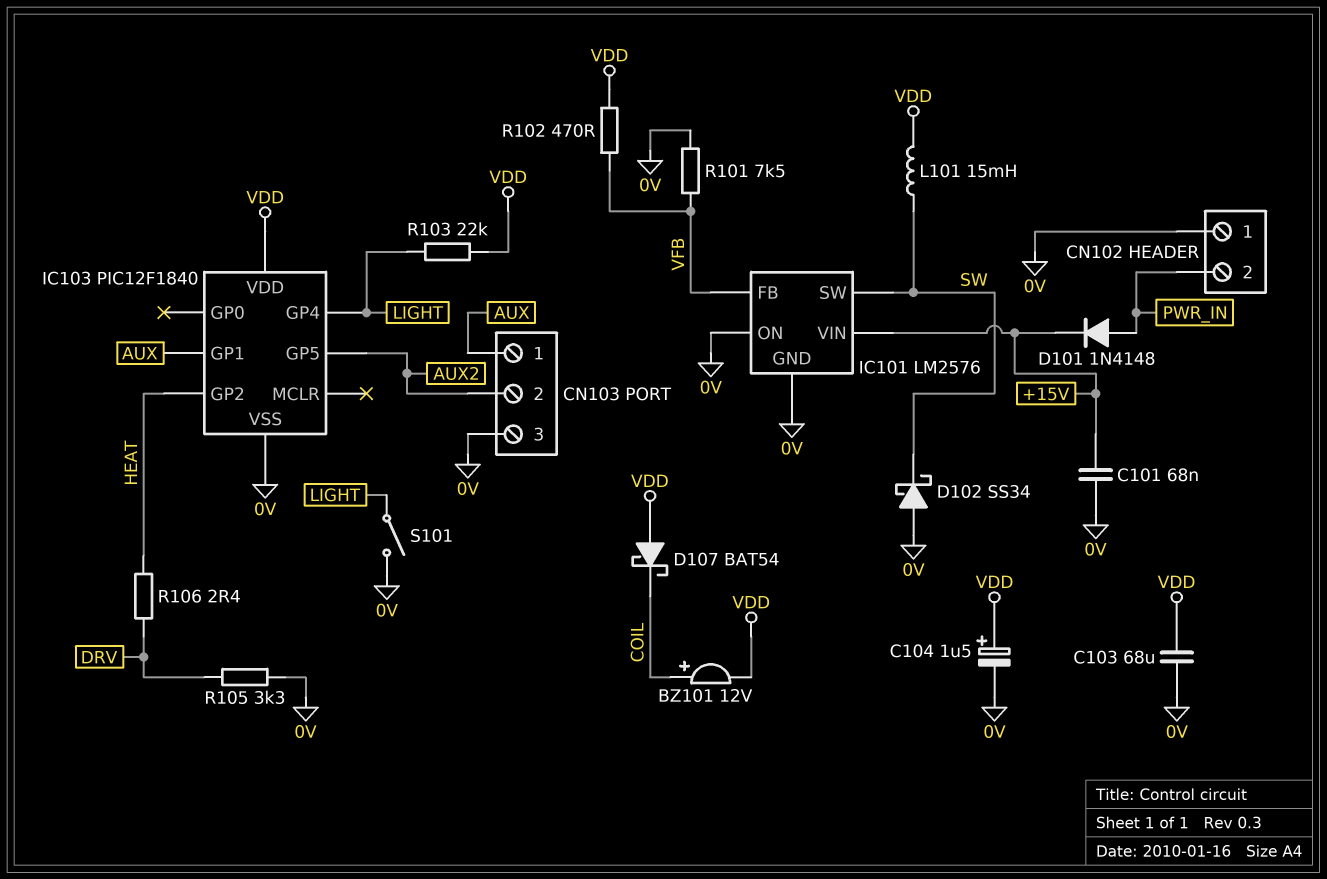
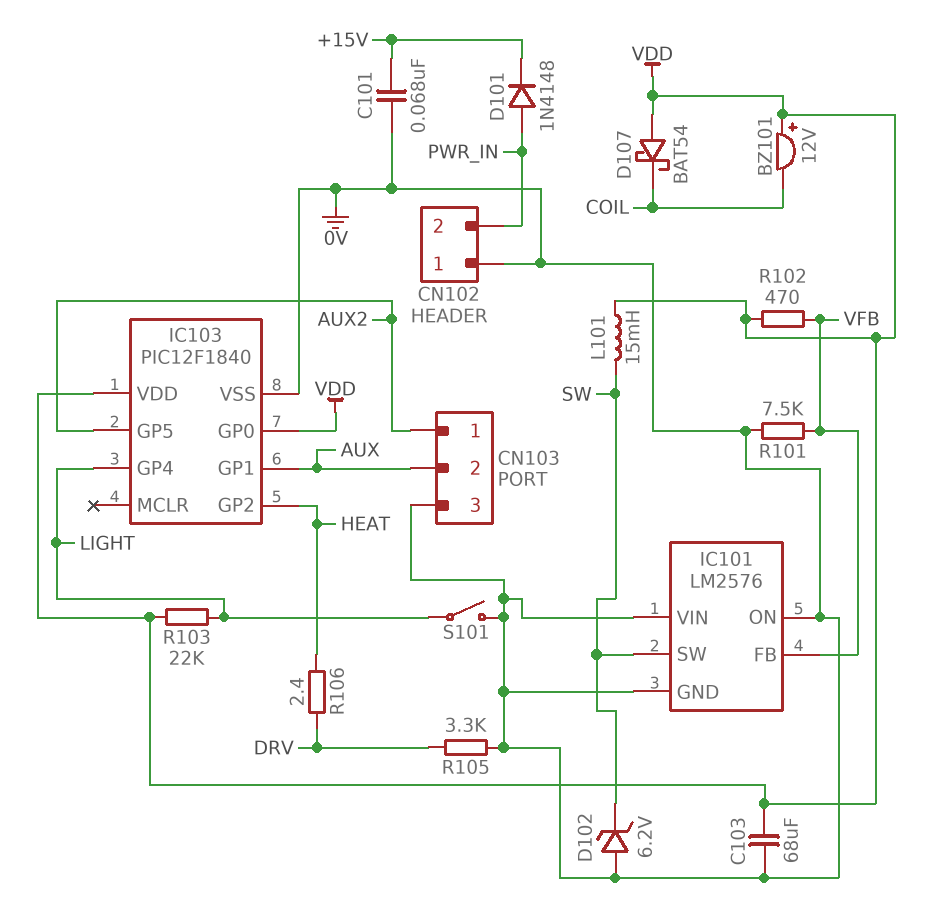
BZ101: buzzer 12V (plus COIL, minus VDD) -> buzzer 12V (plus VDD, minus COIL)
C104: 1.5uF (plus VDD, minus 0V) -> none
CN103 pin 1: AUX -> AUX2
CN103 pin 2: AUX2 -> AUX
D102: schottky SS34 (A 0V, K SW) -> zener 6.2V (A 0V, K SW)
IC101 pin VIN: +15V -> 0V
IC103 pin GP0: none -> VDD

